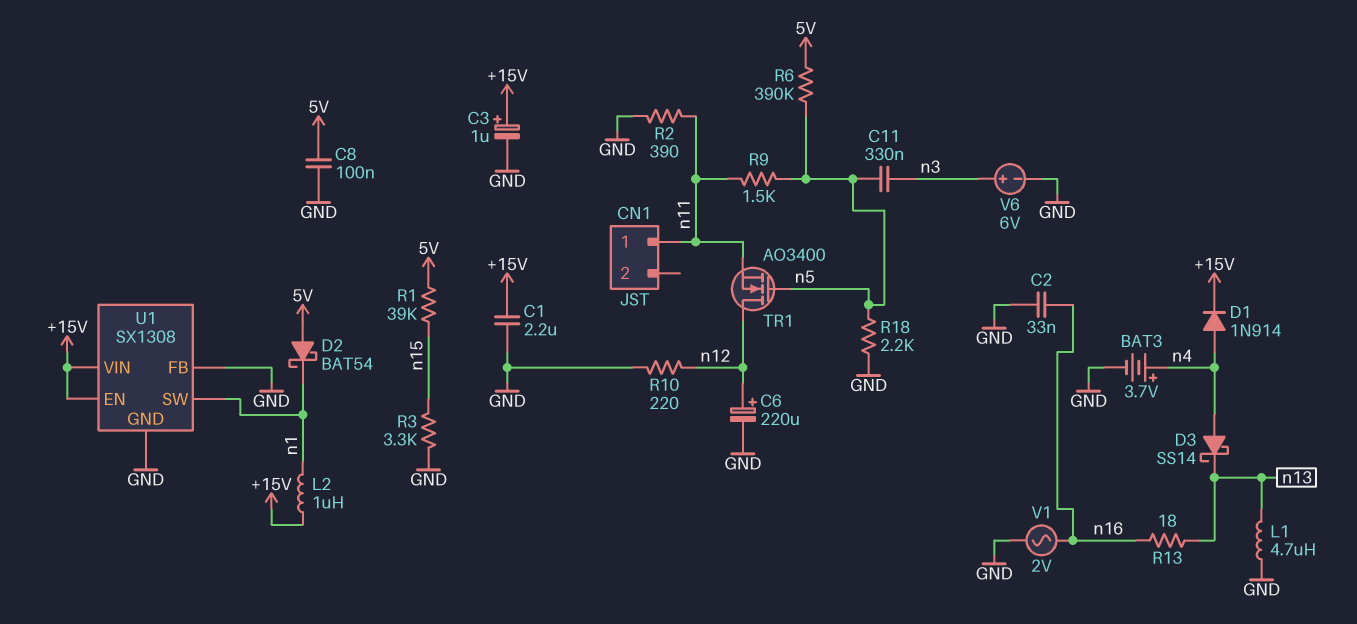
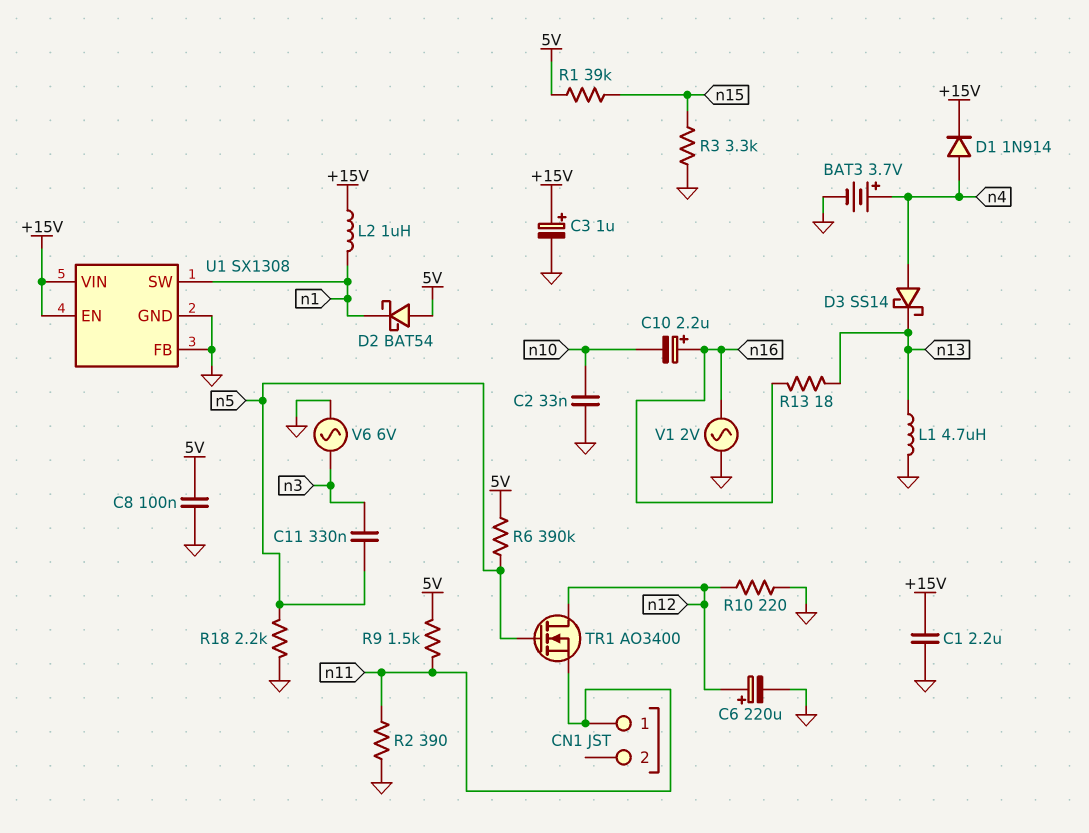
C2: 33nF (GND, n16) -> 33nF (GND, n10)
C10: none -> 2.2uF (plus n16, minus n10)
R9: 1.5k (n5, n11) -> 1.5k (5V, n11)
V6: 6V (plus n3, minus GND) -> AC 6V (GND, n3)

